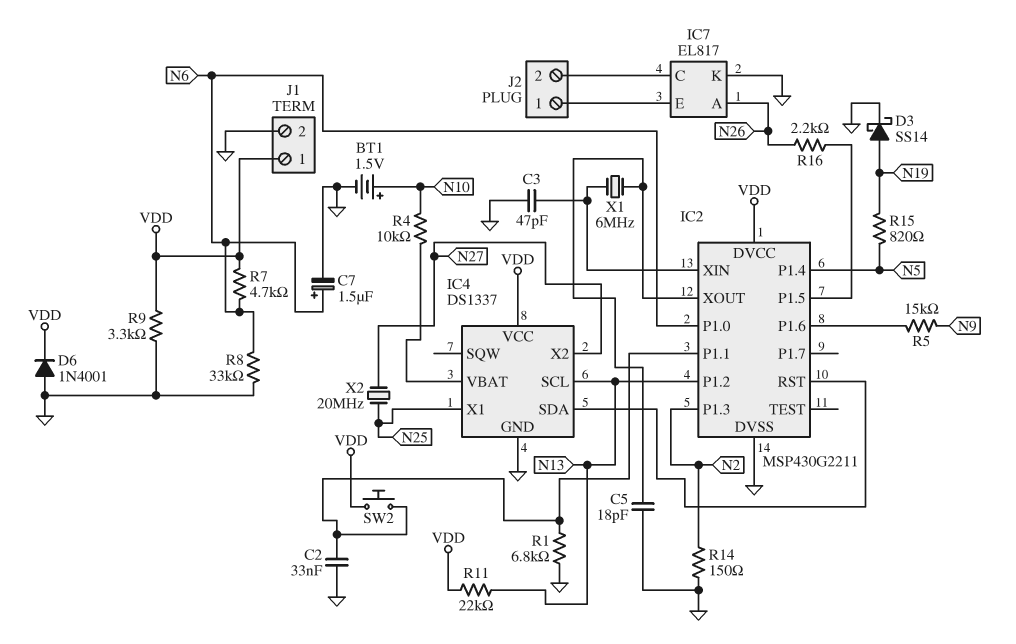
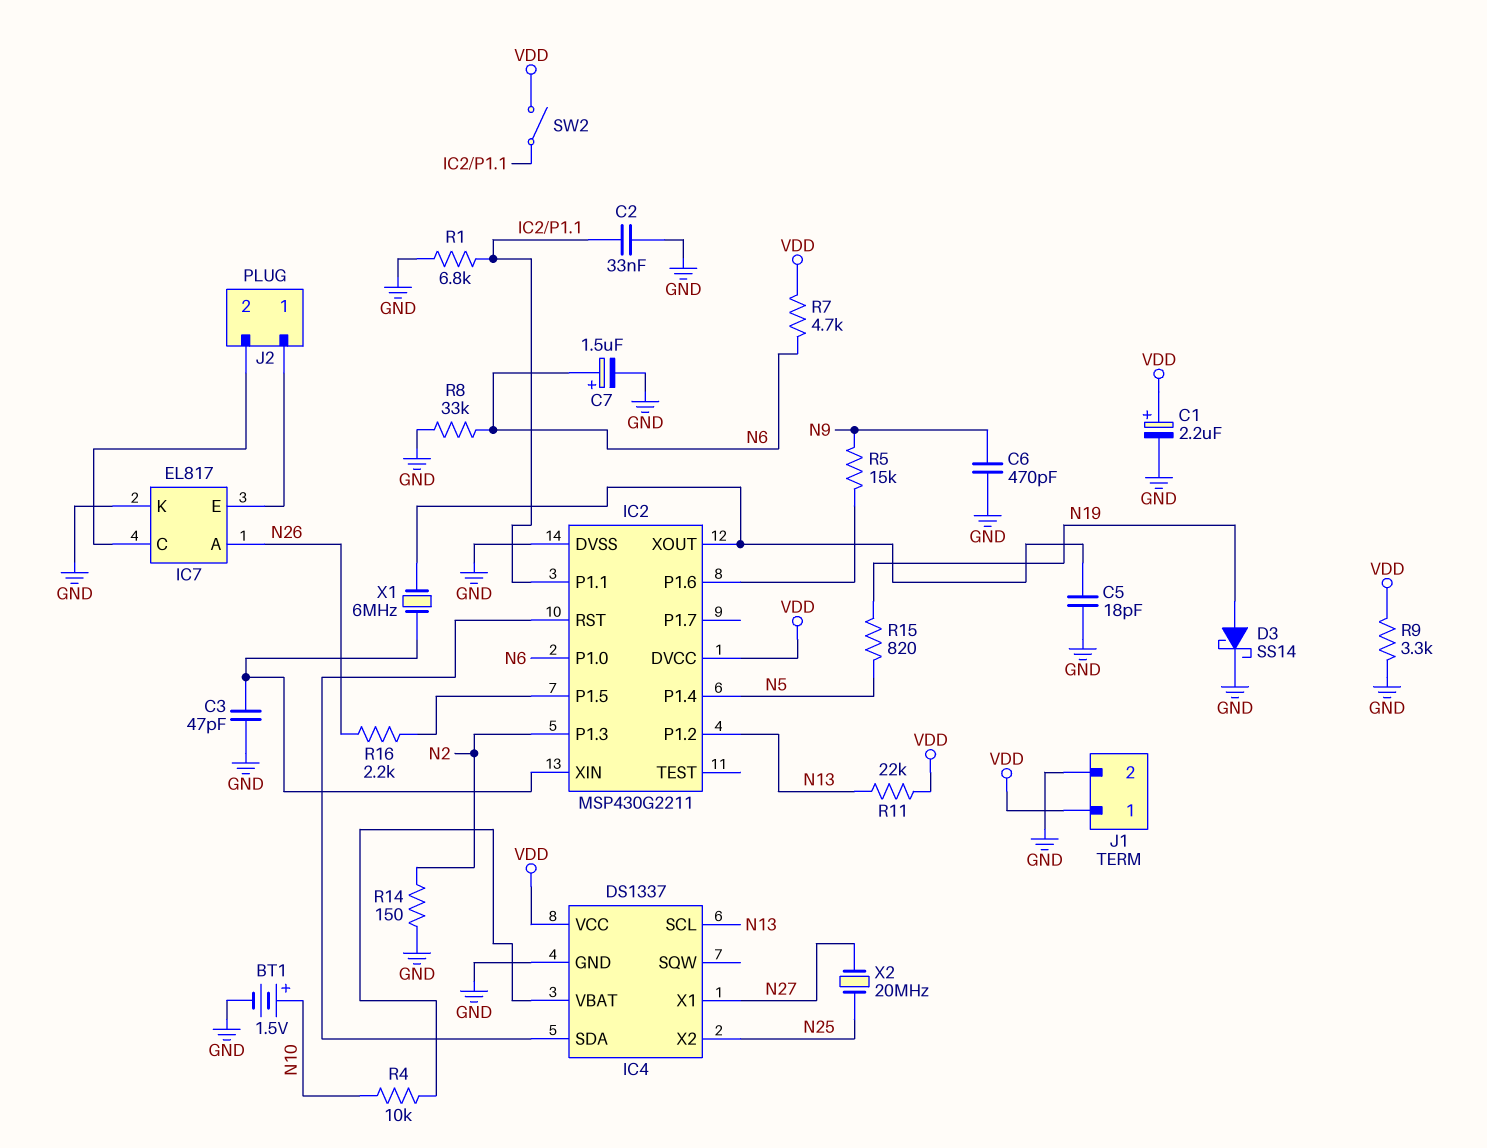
C1: none -> 2.2uF (plus VDD, minus GND)
C6: none -> 470pF (GND, N9)
D6: diode 1N4001 (A GND, K VDD) -> none
IC4 pin X1: N25 -> N27
IC4 pin X2: N27 -> N25
SW2: button (IC2/P1.1, VDD) -> switch (IC2/P1.1, VDD)

